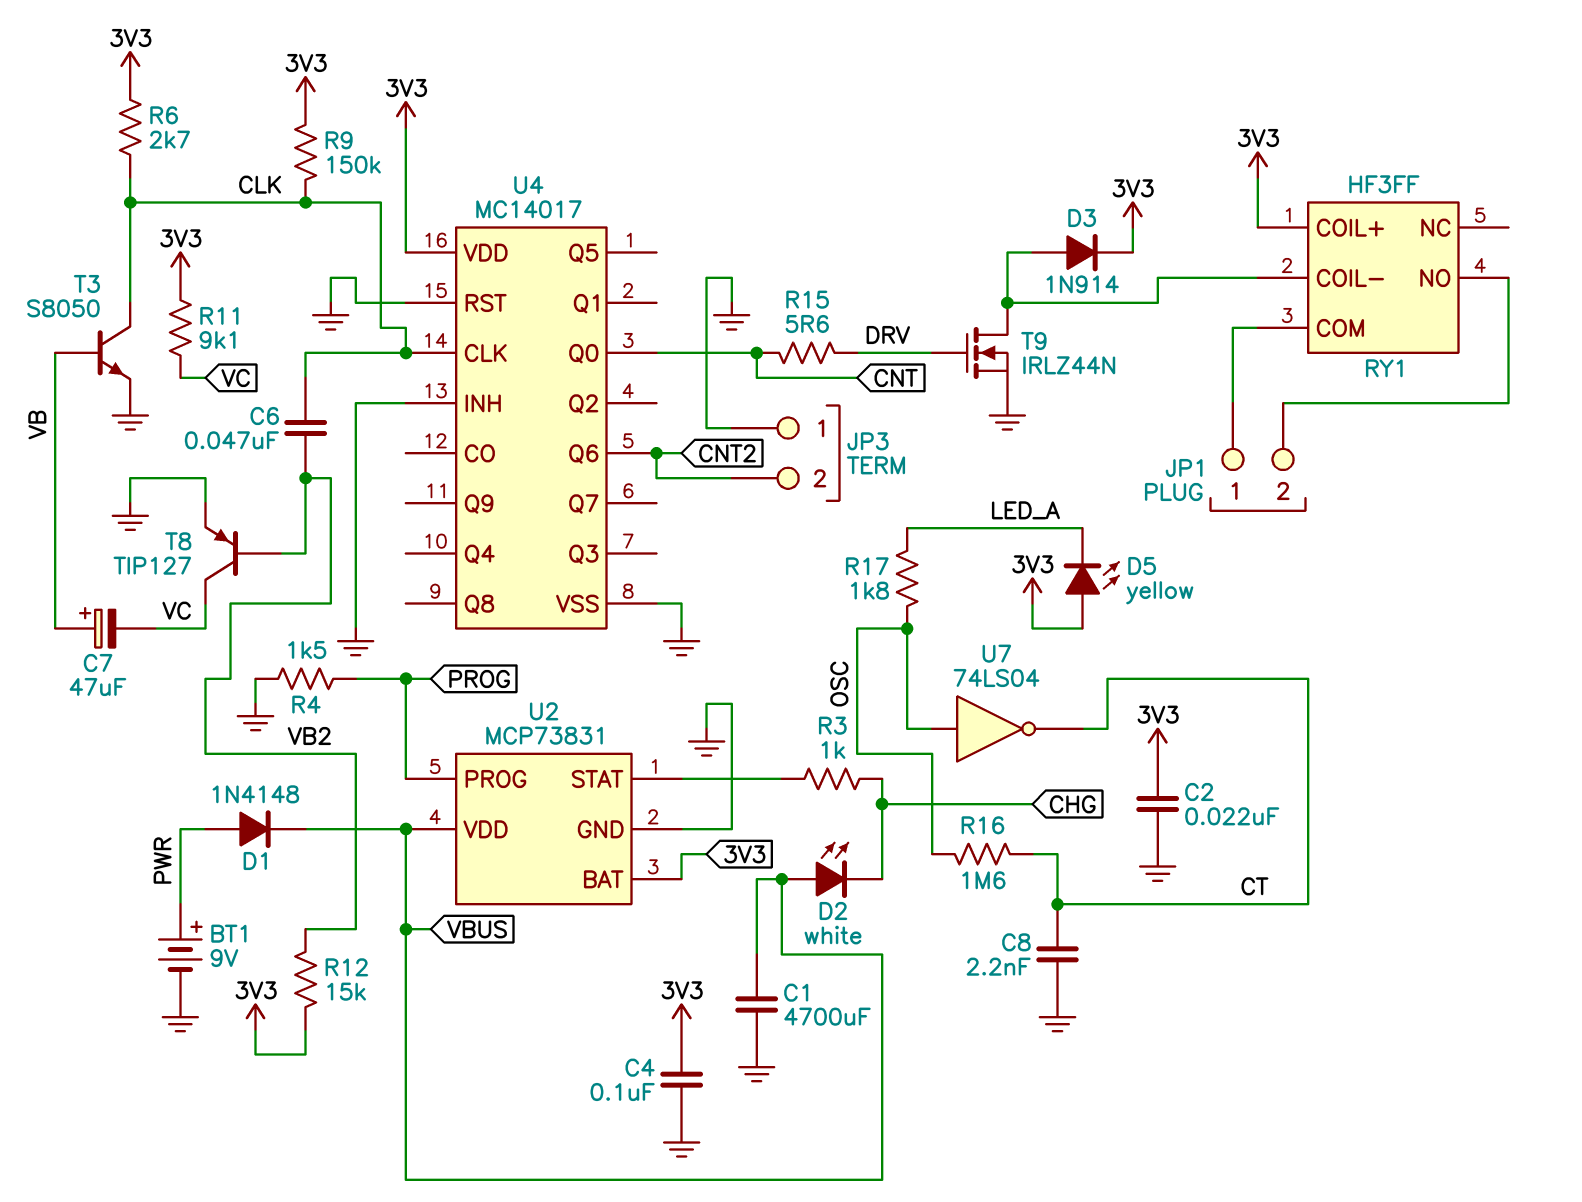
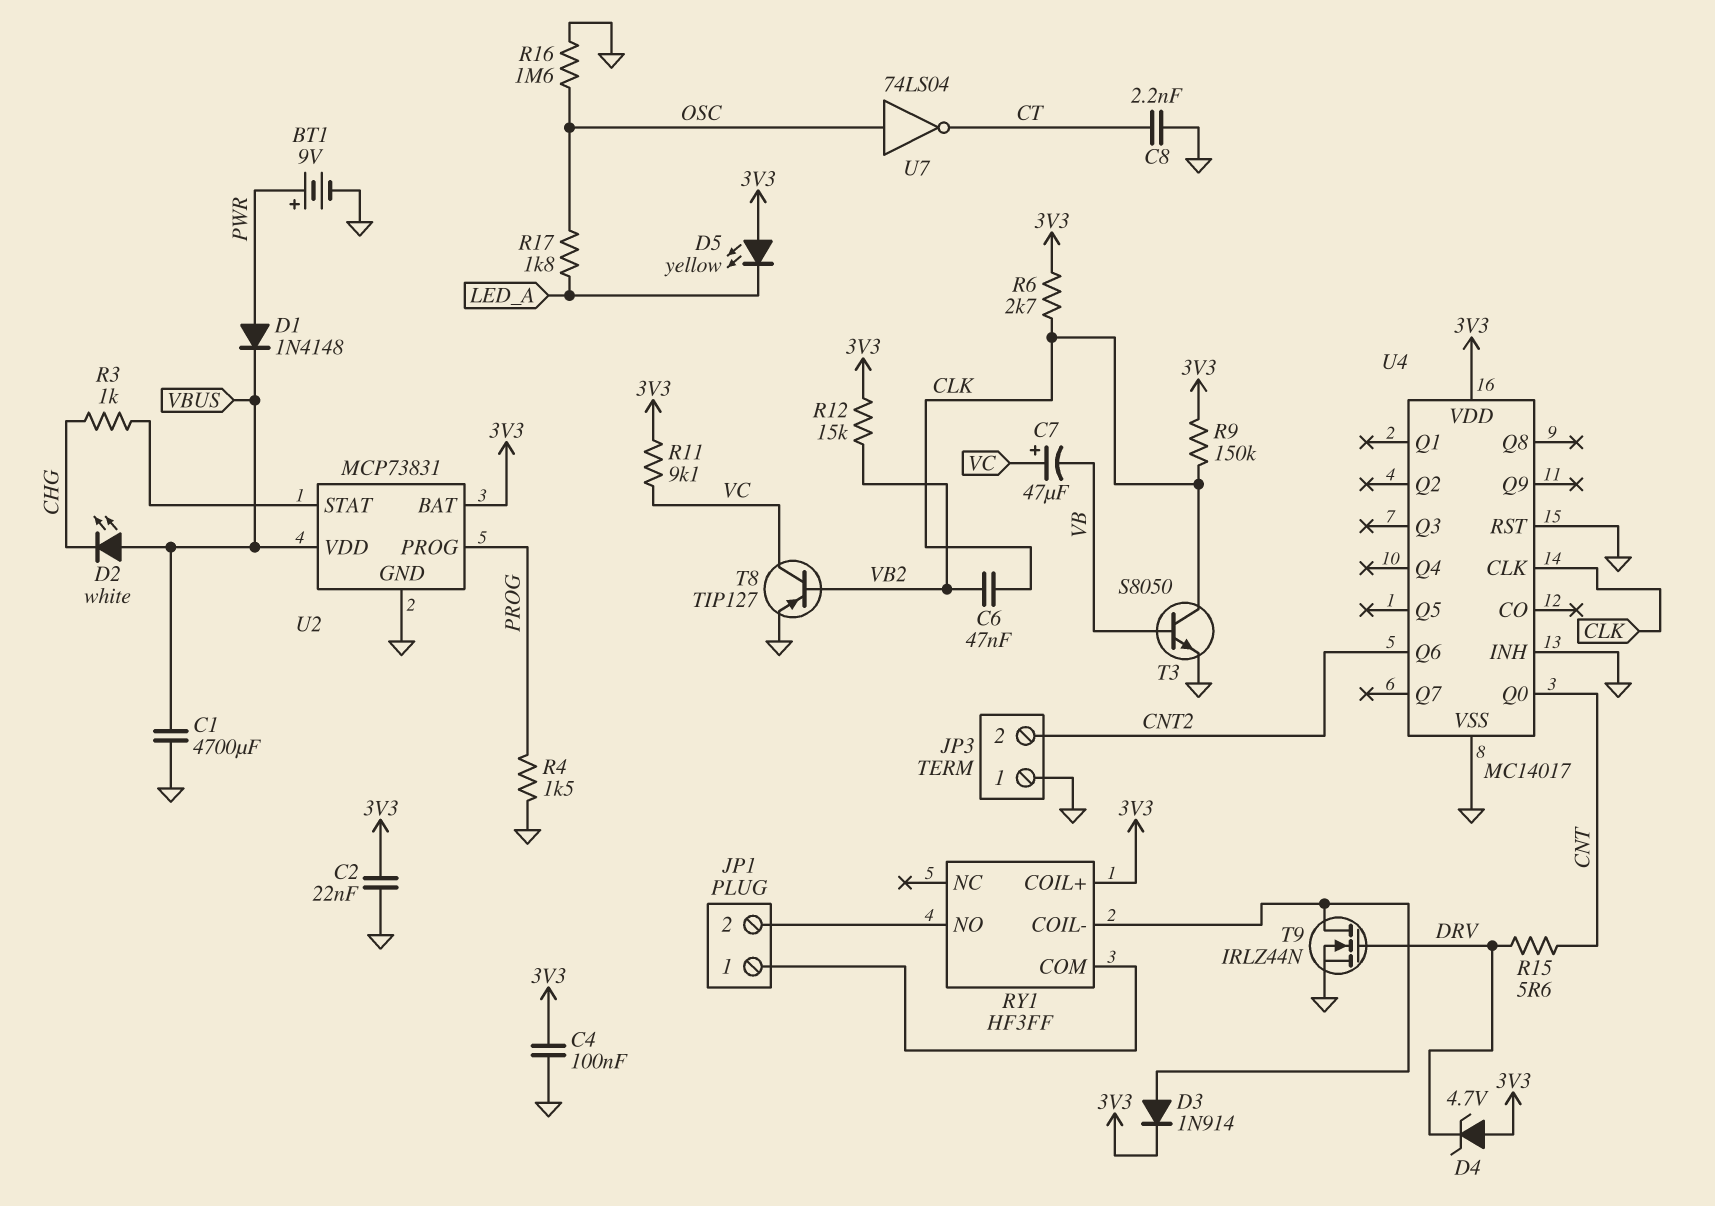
C7: 47uF (plus VB, minus VC) -> 47uF (plus VC, minus VB)
D4: none -> zener 4.7V (A 3V3, K DRV)
R16: 1.6M (CT, OSC) -> 1.6M (GND, OSC)

